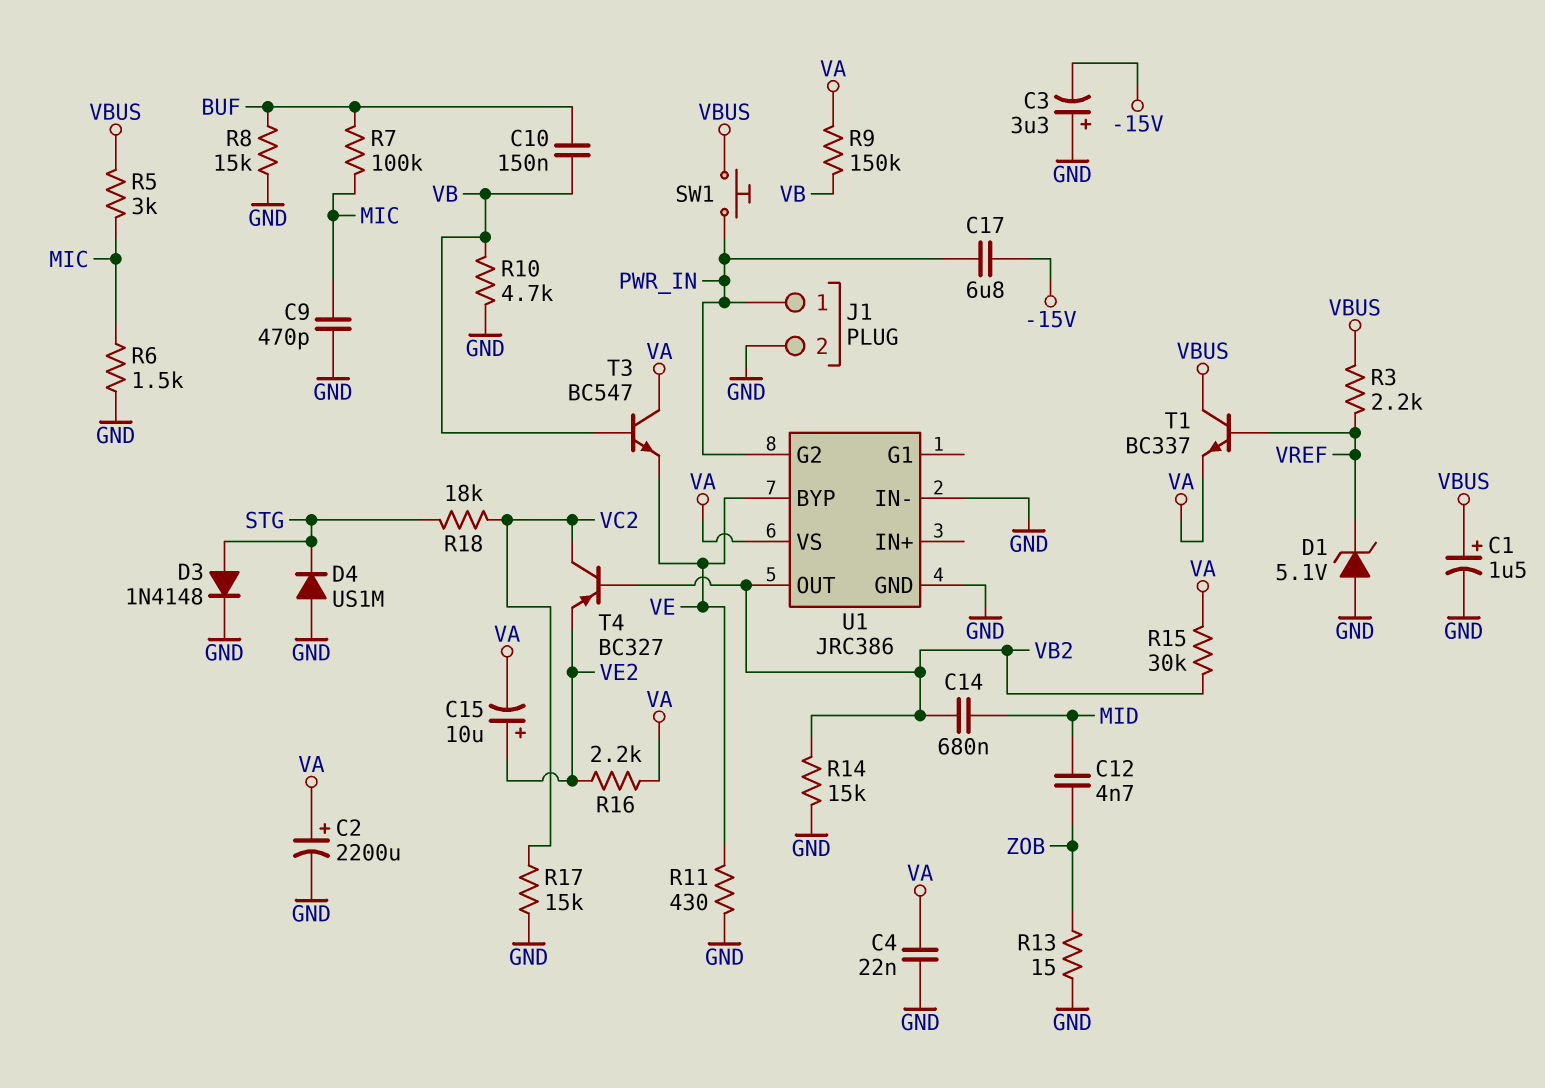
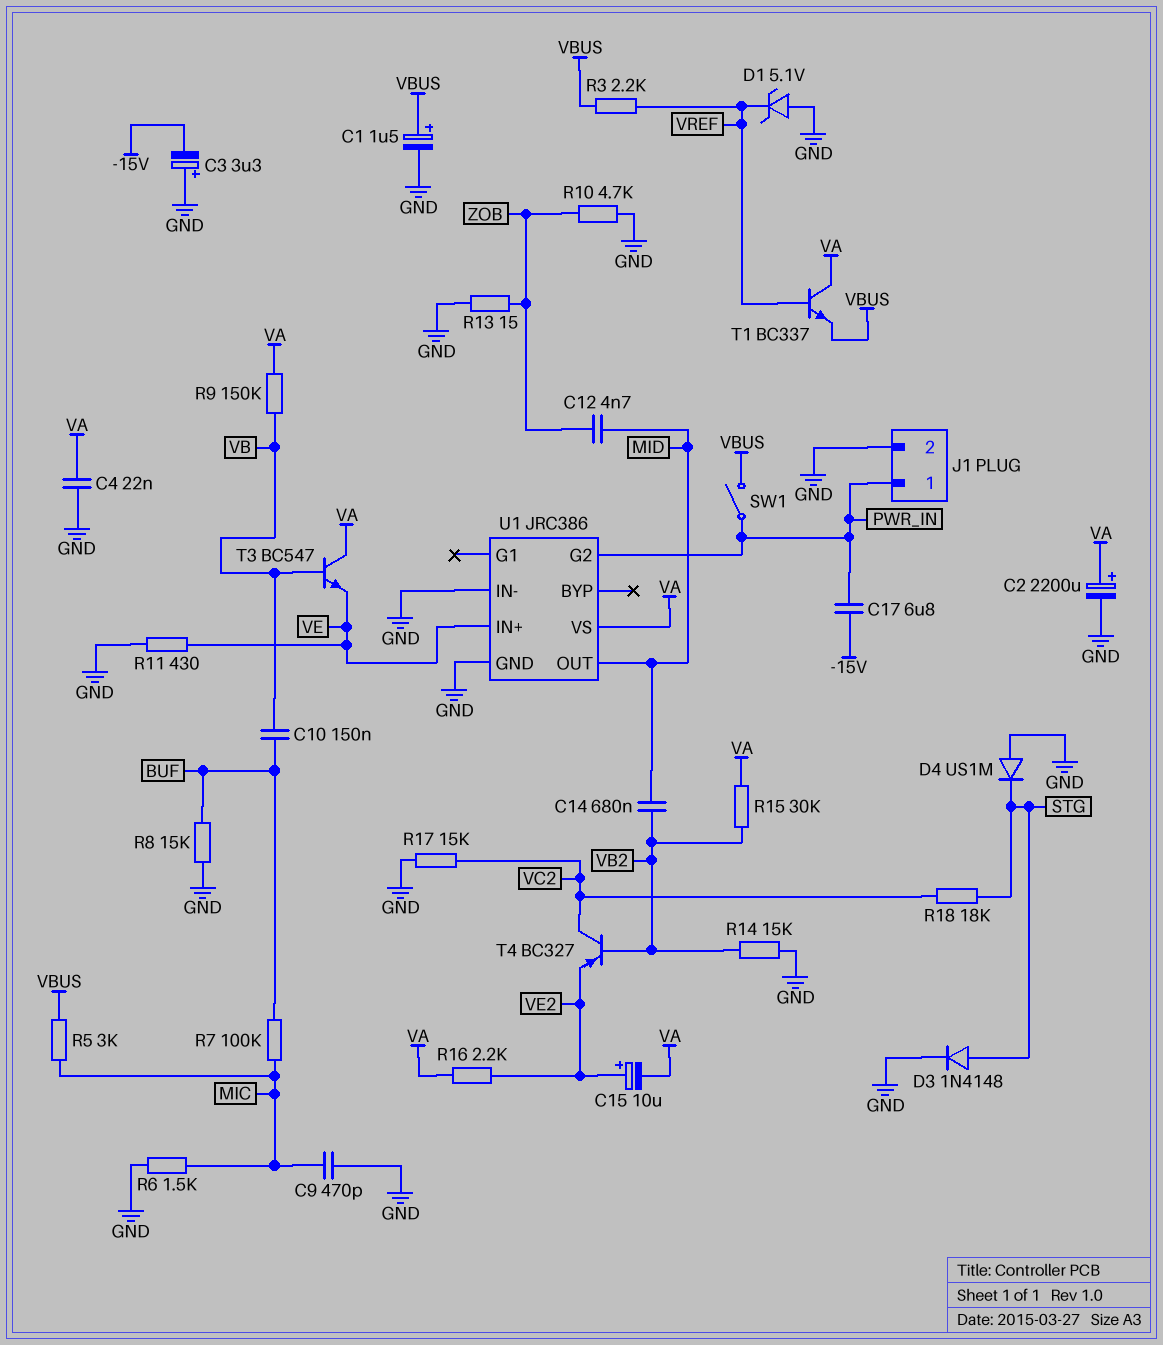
R10: 4.7k (GND, VB) -> 4.7k (GND, ZOB)
SW1: button (PWR_IN, VBUS) -> switch (PWR_IN, VBUS)
T1: NPN BC337 (B VREF, C VBUS, E VA) -> NPN BC337 (B VREF, C VA, E VBUS)
U1 pin BYP: VE -> none
U1 pin IN+: none -> VE
U1 pin OUT: VB2 -> MID

